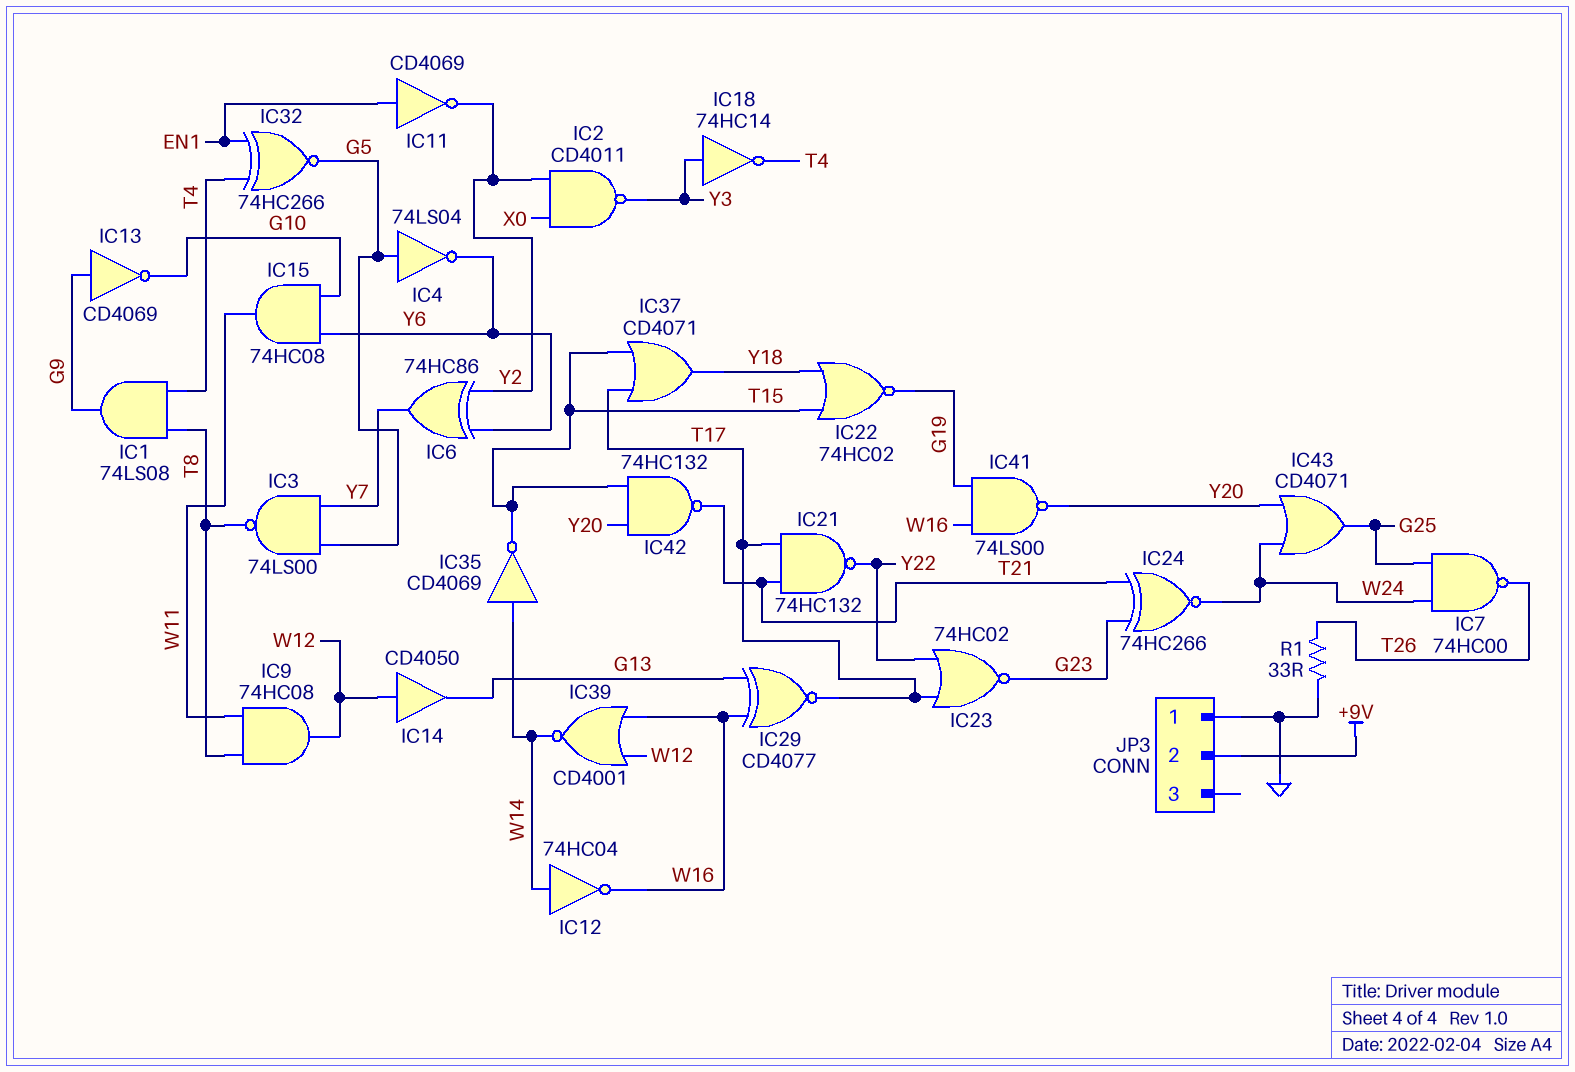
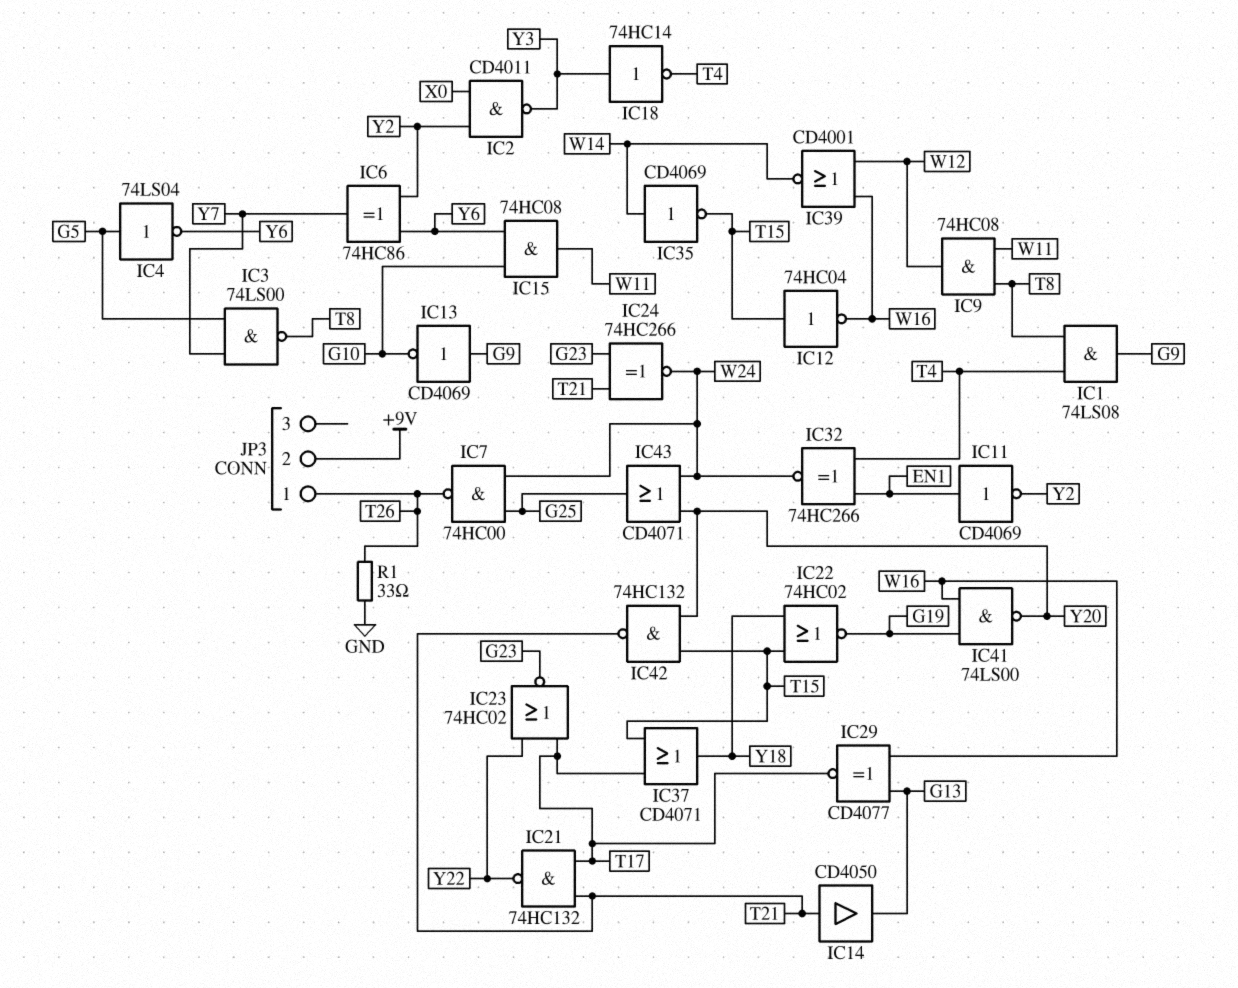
IC12: NOT 74HC04 (in W14, out W16) -> NOT 74HC04 (in T15, out W16)
IC14: buffer CD4050 (in W12, out G13) -> buffer CD4050 (in T21, out G13)
IC32: XNOR 74HC266 (in EN1, in T4, out G5) -> XNOR 74HC266 (in EN1, in T4, out W24)
JP3 pin 1: GND -> T26

